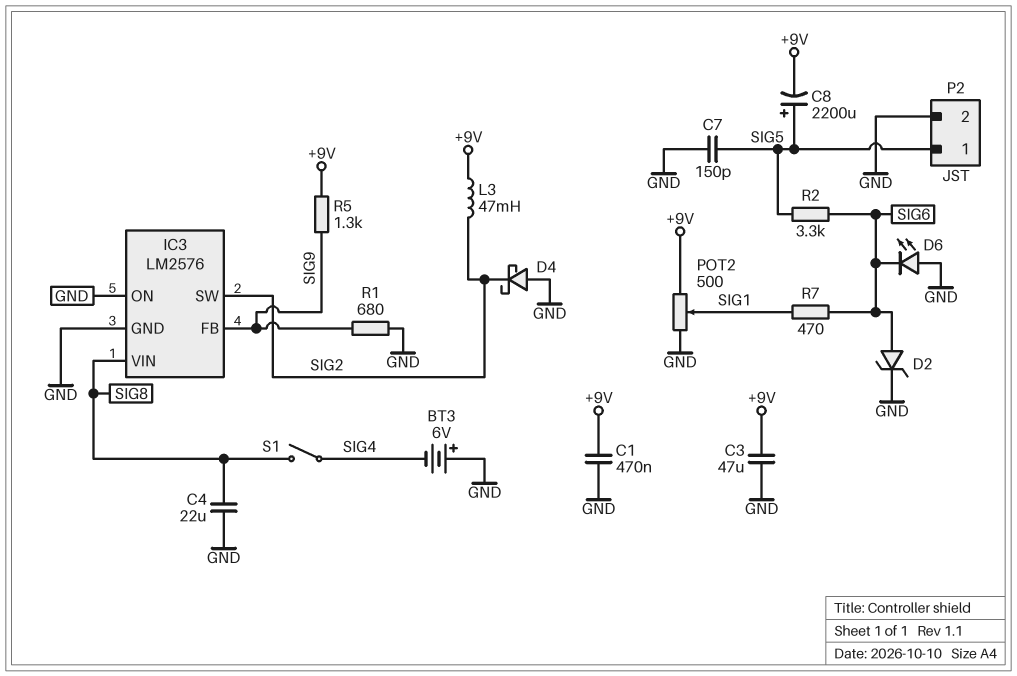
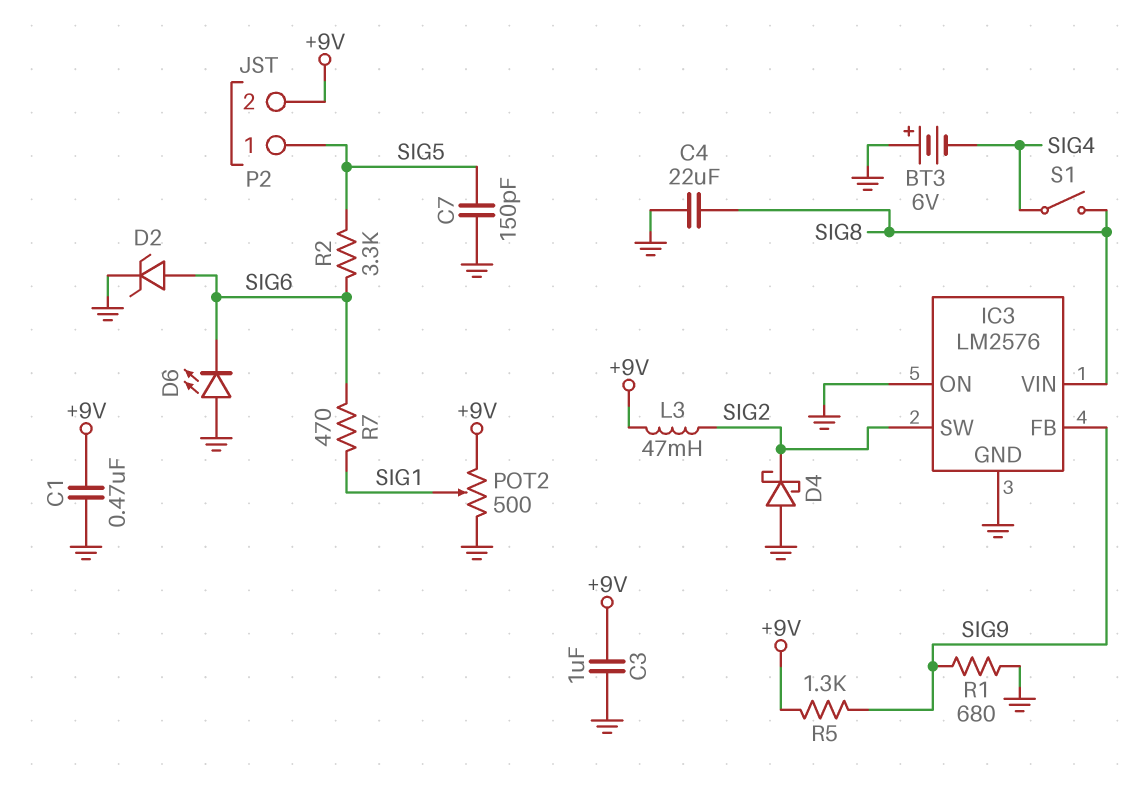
C3: 47uF (+9V, GND) -> 1uF (+9V, GND)
C8: 2200uF (plus SIG5, minus +9V) -> none
P2 pin 2: GND -> +9V

